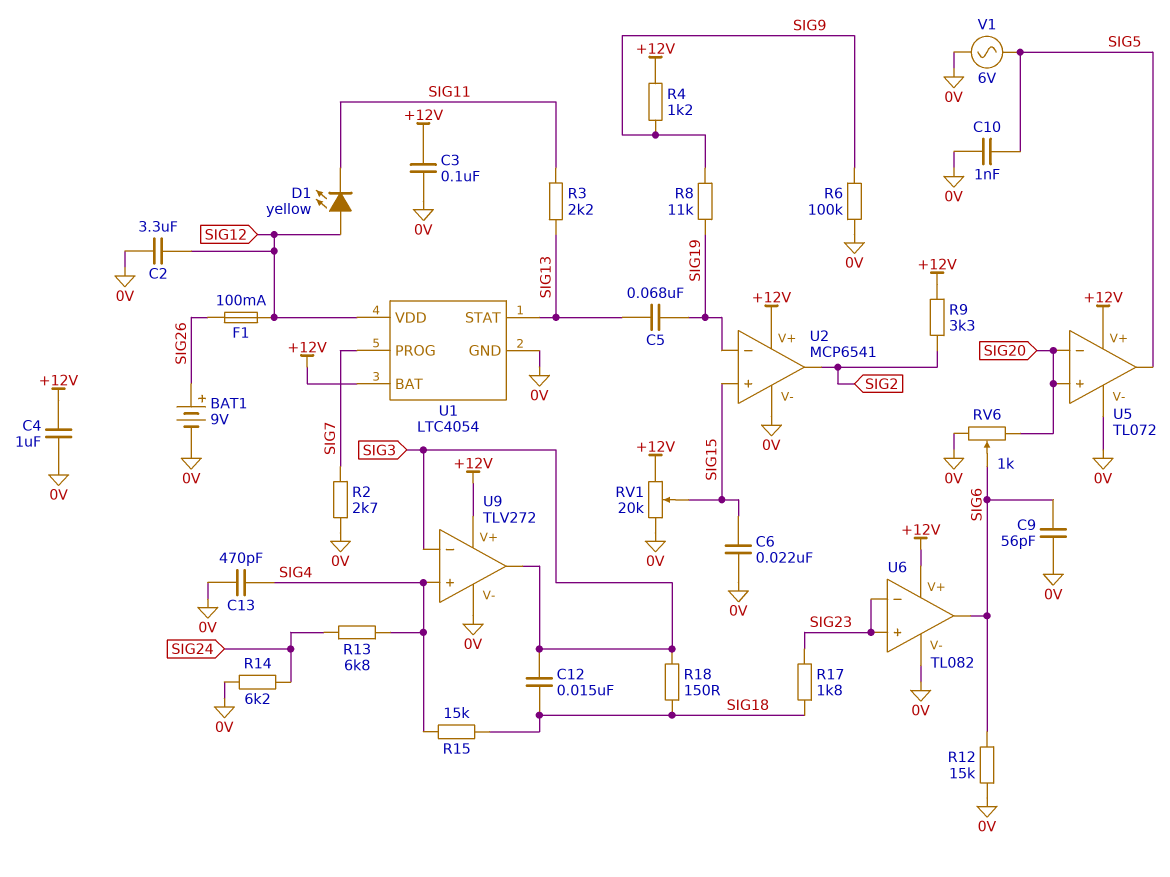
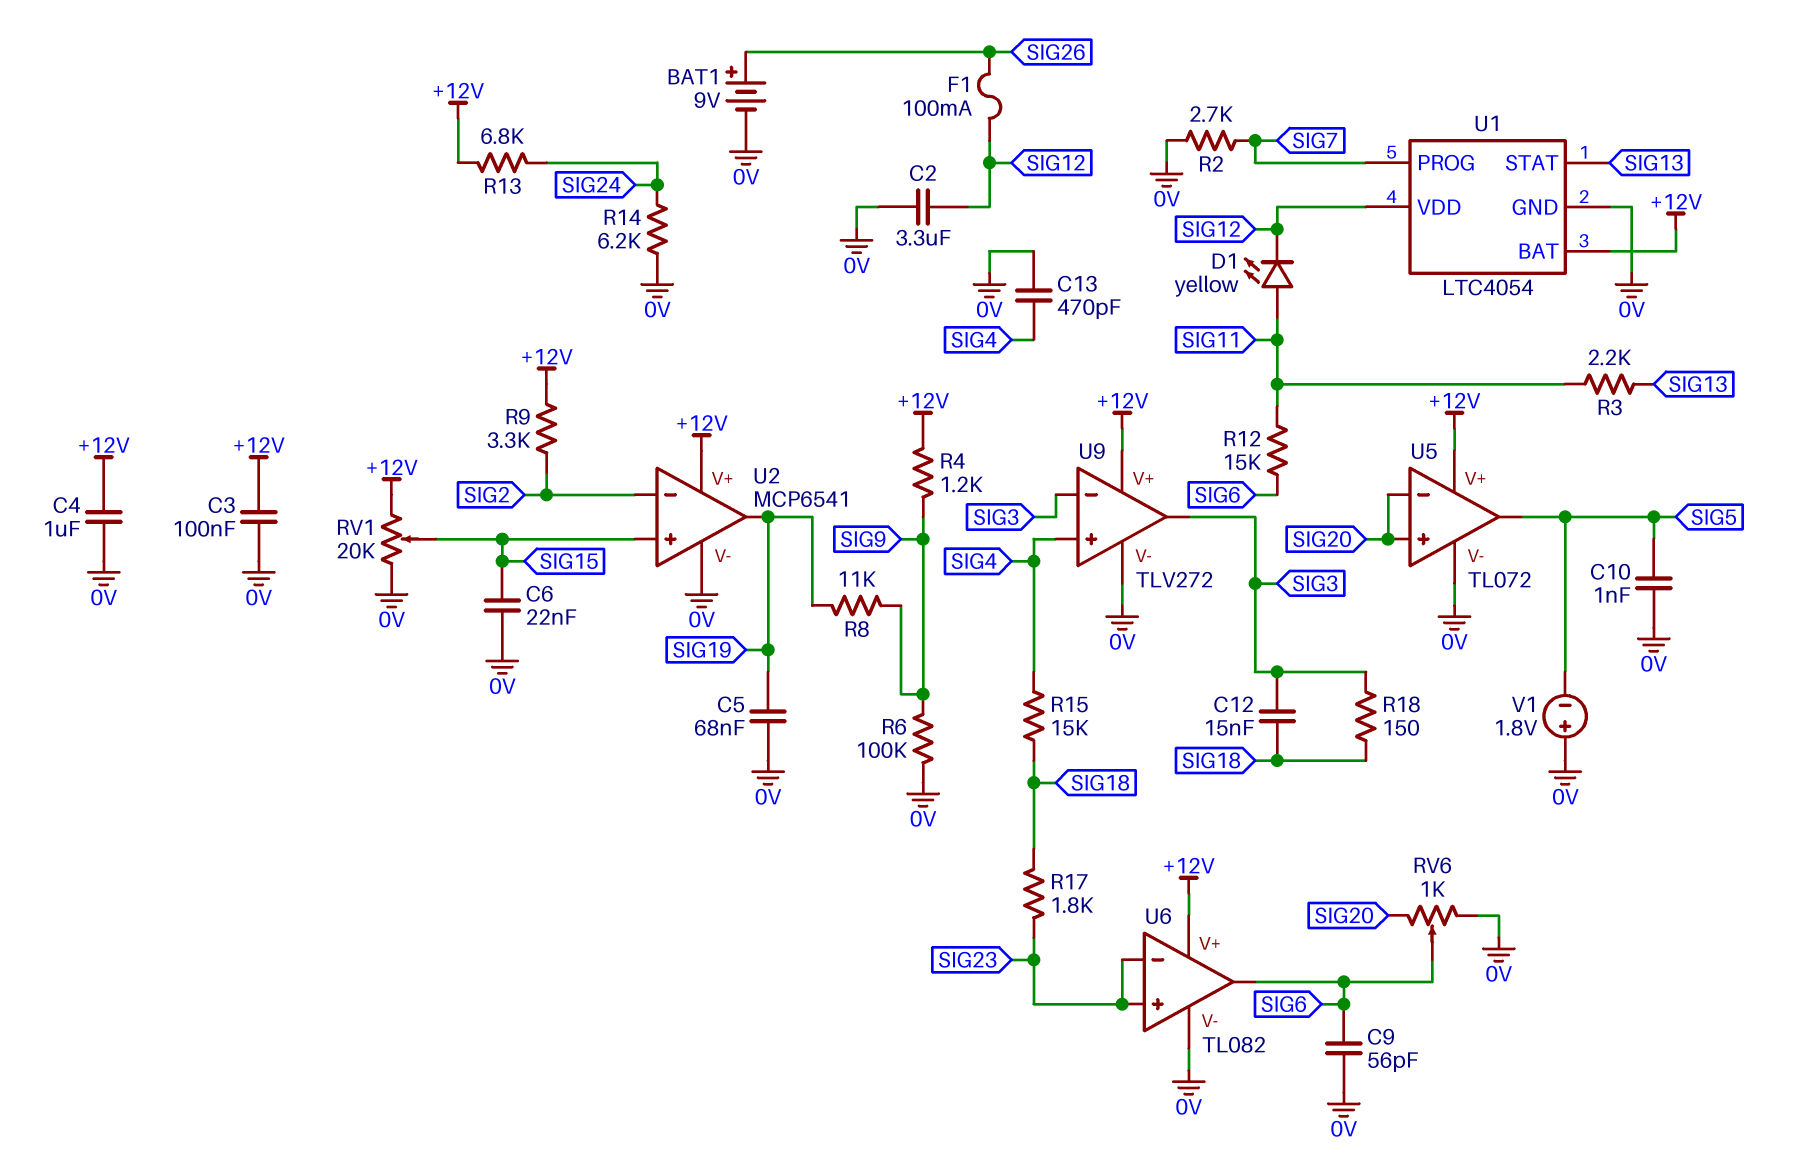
C5: 68nF (SIG13, SIG19) -> 68nF (0V, SIG19)
D1: LED yellow (A SIG12, K SIG11) -> LED yellow (A SIG11, K SIG12)
R12: 15k (0V, SIG6) -> 15k (SIG6, SIG11)
R13: 6.8k (SIG4, SIG24) -> 6.8k (+12V, SIG24)
U2 pin in-: SIG19 -> SIG2
U2 pin out: SIG2 -> SIG19
V1: AC 6V (0V, SIG5) -> 1.8V (plus 0V, minus SIG5)

